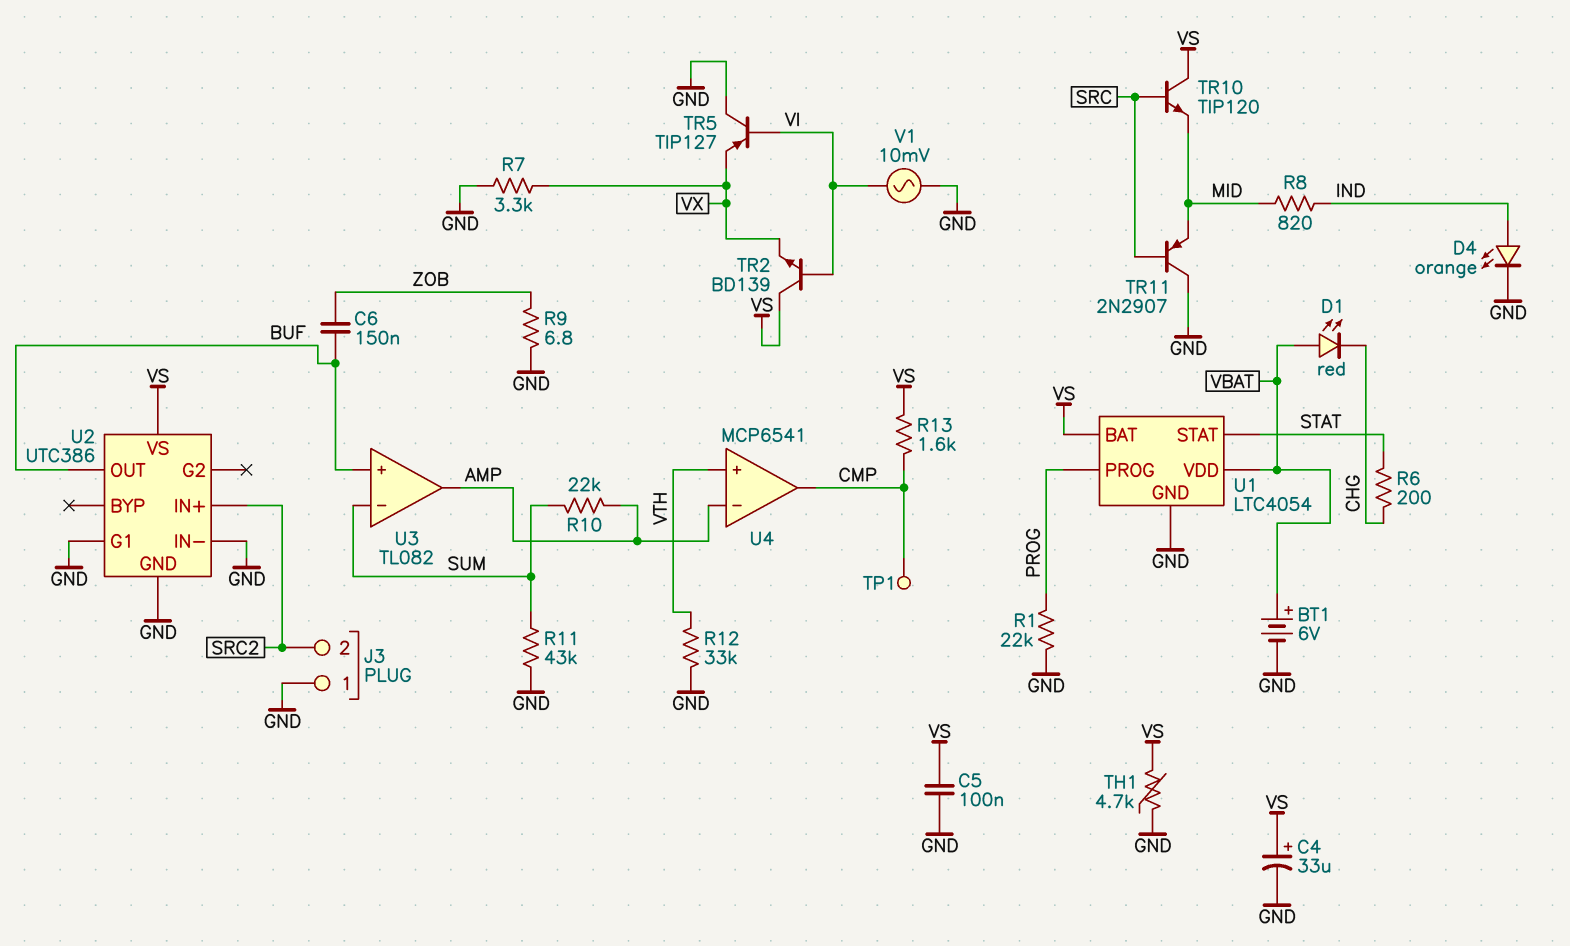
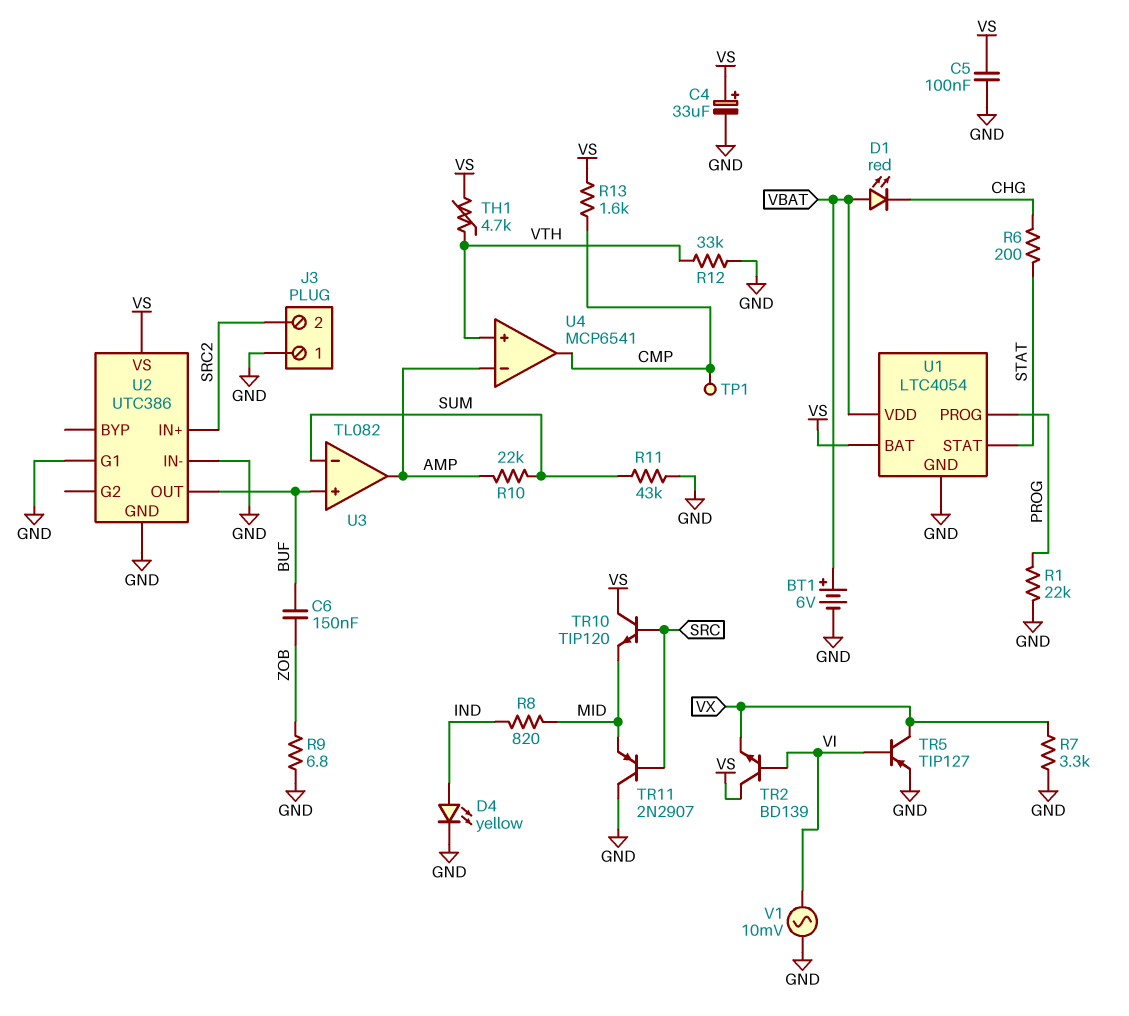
D4: LED orange (A IND, K GND) -> LED yellow (A IND, K GND)
TH1: 4.7k (GND, VS) -> 4.7k (VS, VTH)
TR5: PNP TIP127 (B VI, C GND, E VX) -> PNP TIP127 (B VI, C VX, E GND)

